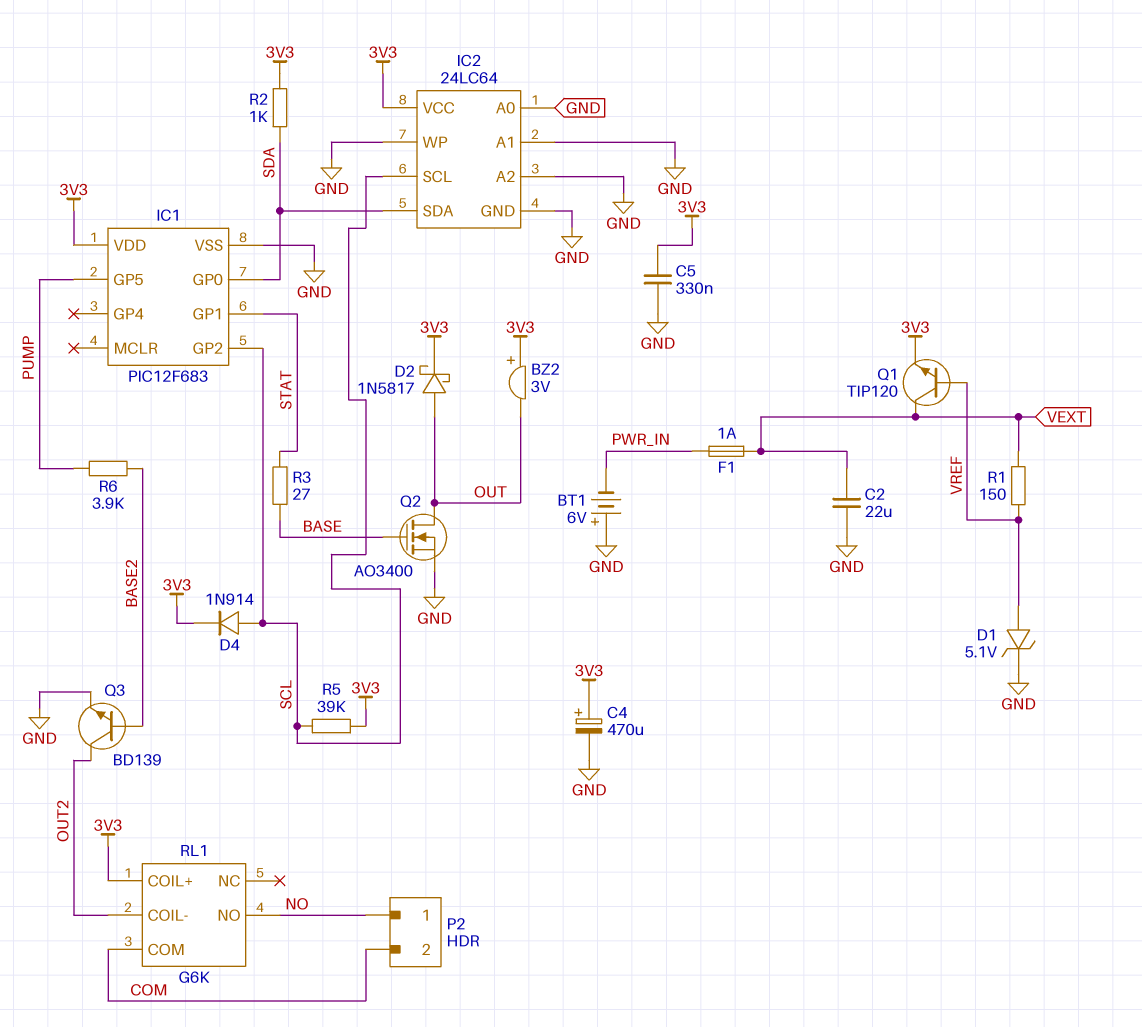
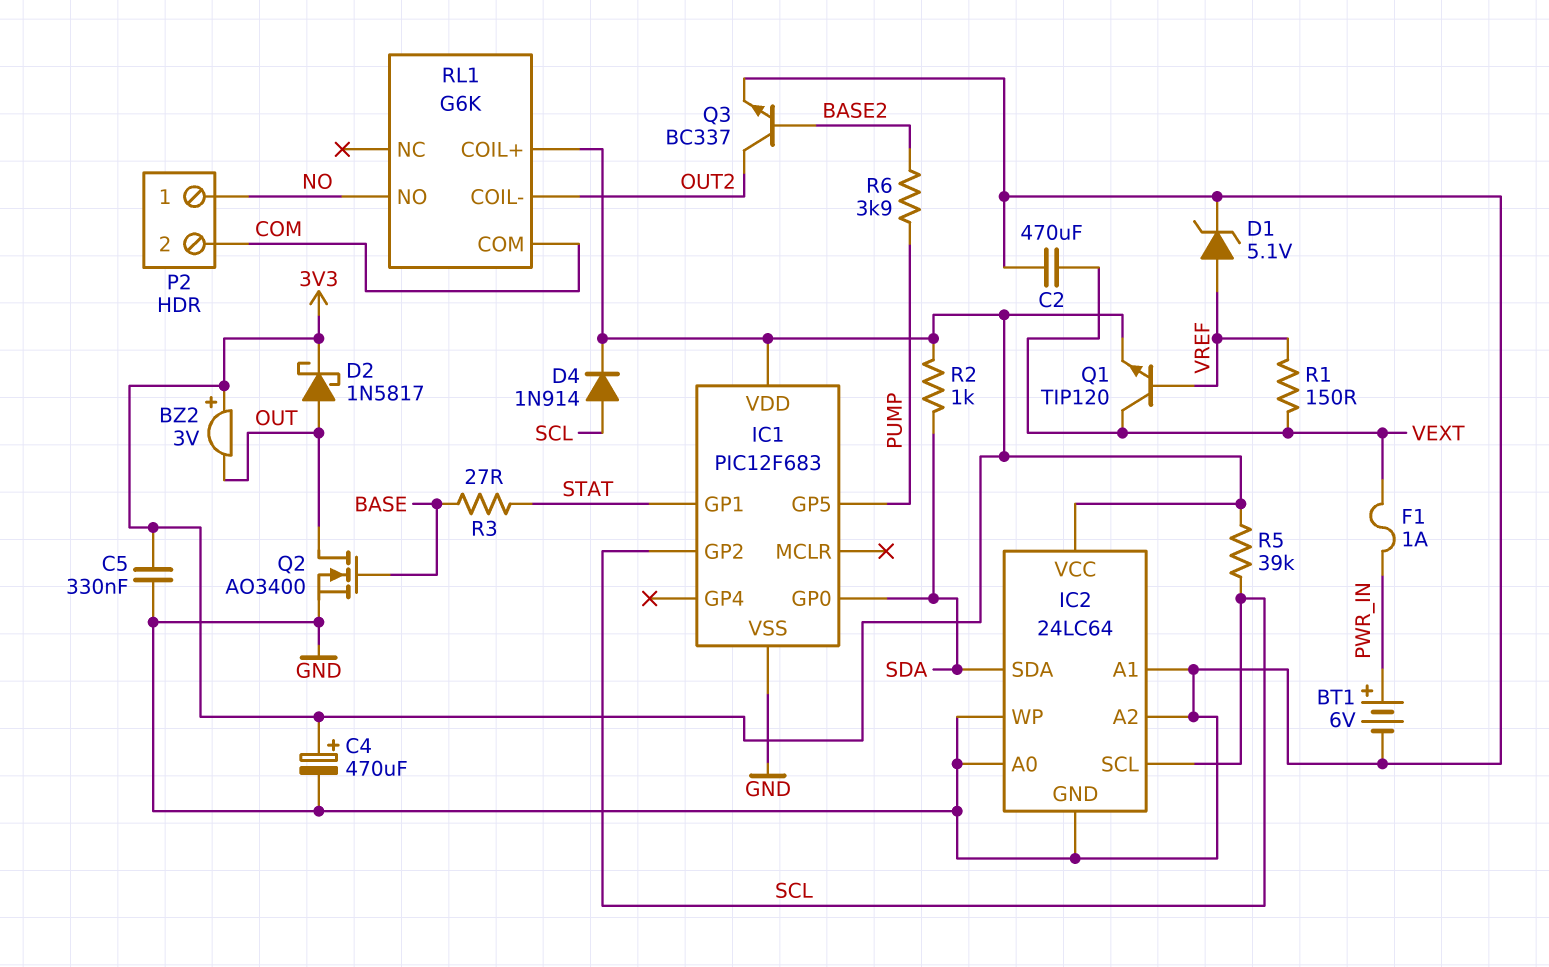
BT1: 6V (plus GND, minus PWR_IN) -> 6V (plus PWR_IN, minus GND)
C2: 22uF (GND, VEXT) -> 470uF (GND, VEXT)
Q3: NPN BD139 (B BASE2, C OUT2, E GND) -> NPN BC337 (B BASE2, C OUT2, E GND)

